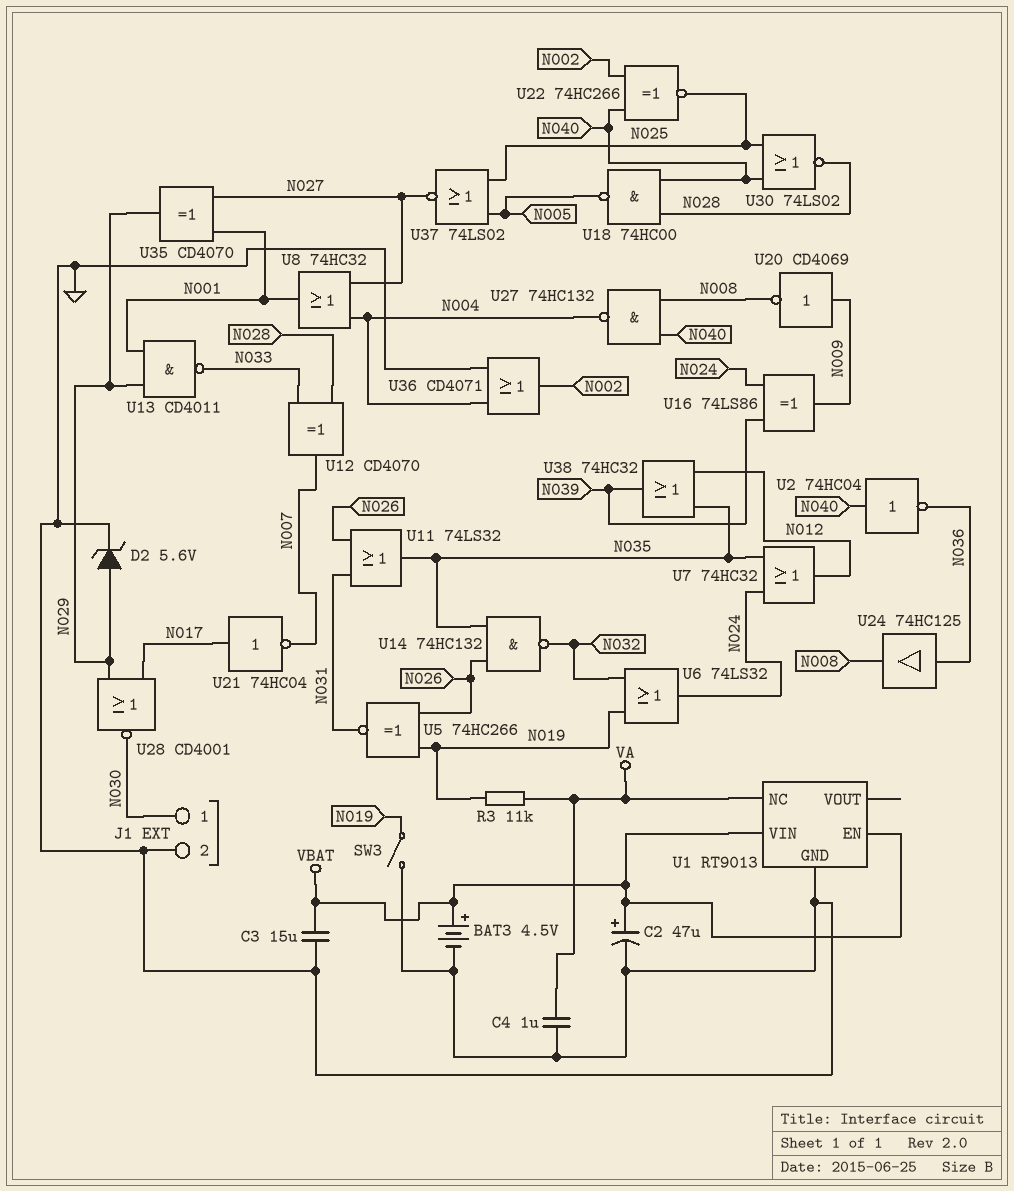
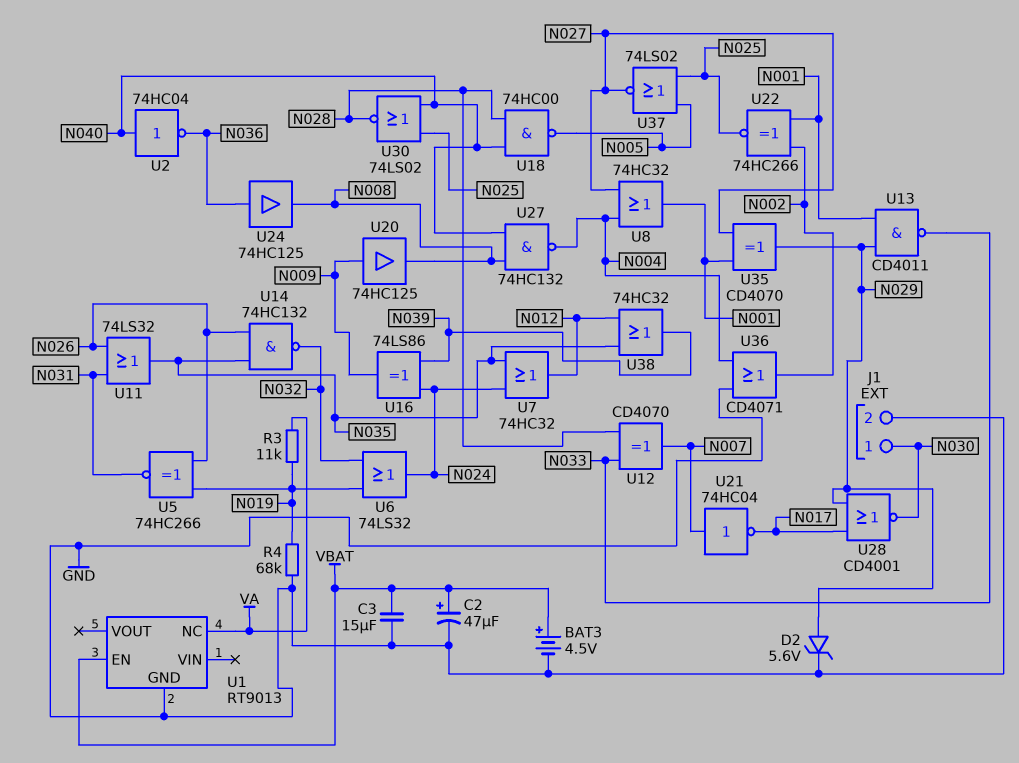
C4: 1uF (GND, VA) -> none
R4: none -> 68k (GND, N019)
SW3: switch (GND, N019) -> none
U1 pin VIN: VBAT -> none
U20: NOT CD4069 (in N009, out N008) -> buffer 74HC125 (in N009, out N008)
U21: NOT 74HC04 (in N017, out N007) -> NOT 74HC04 (in N007, out N017)
U22: XNOR 74HC266 (in N002, in N040, out N025) -> XNOR 74HC266 (in N001, in N002, out N025)

